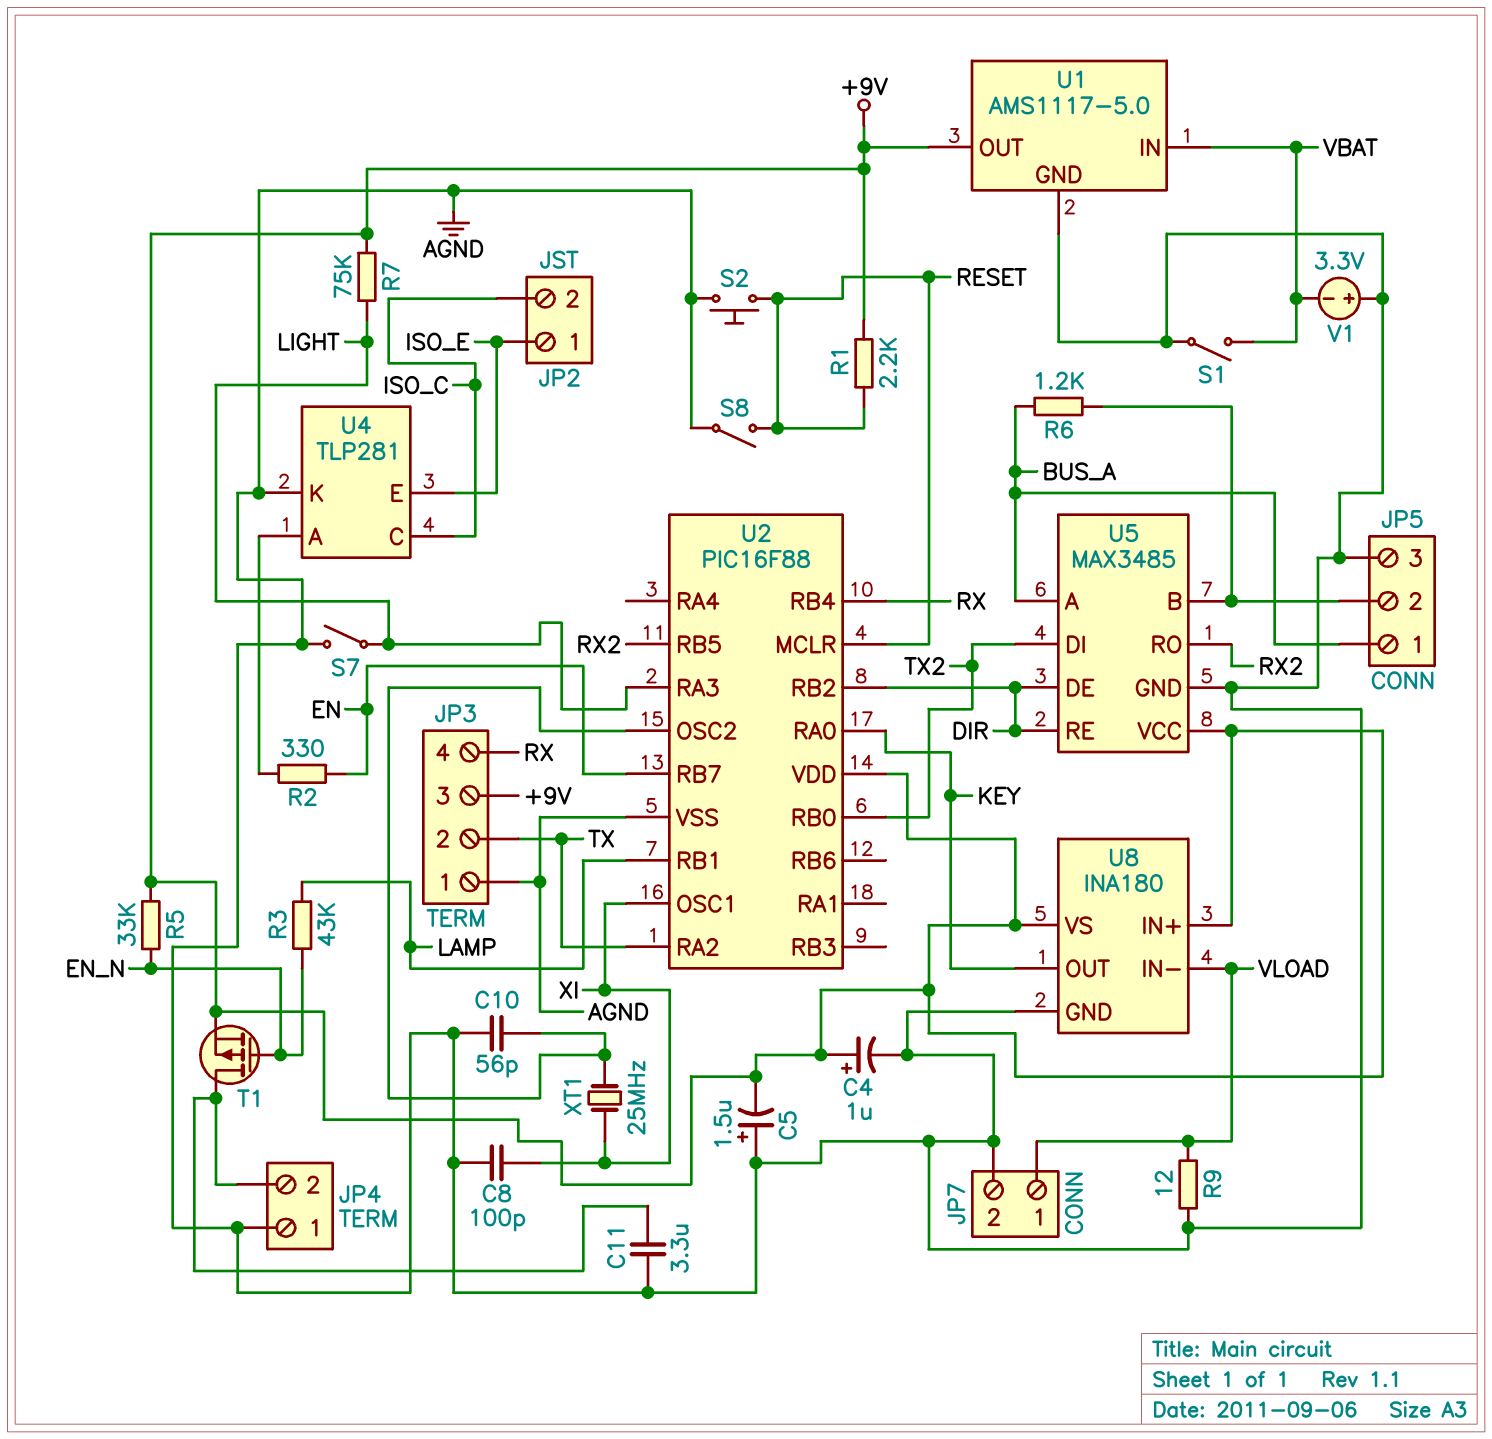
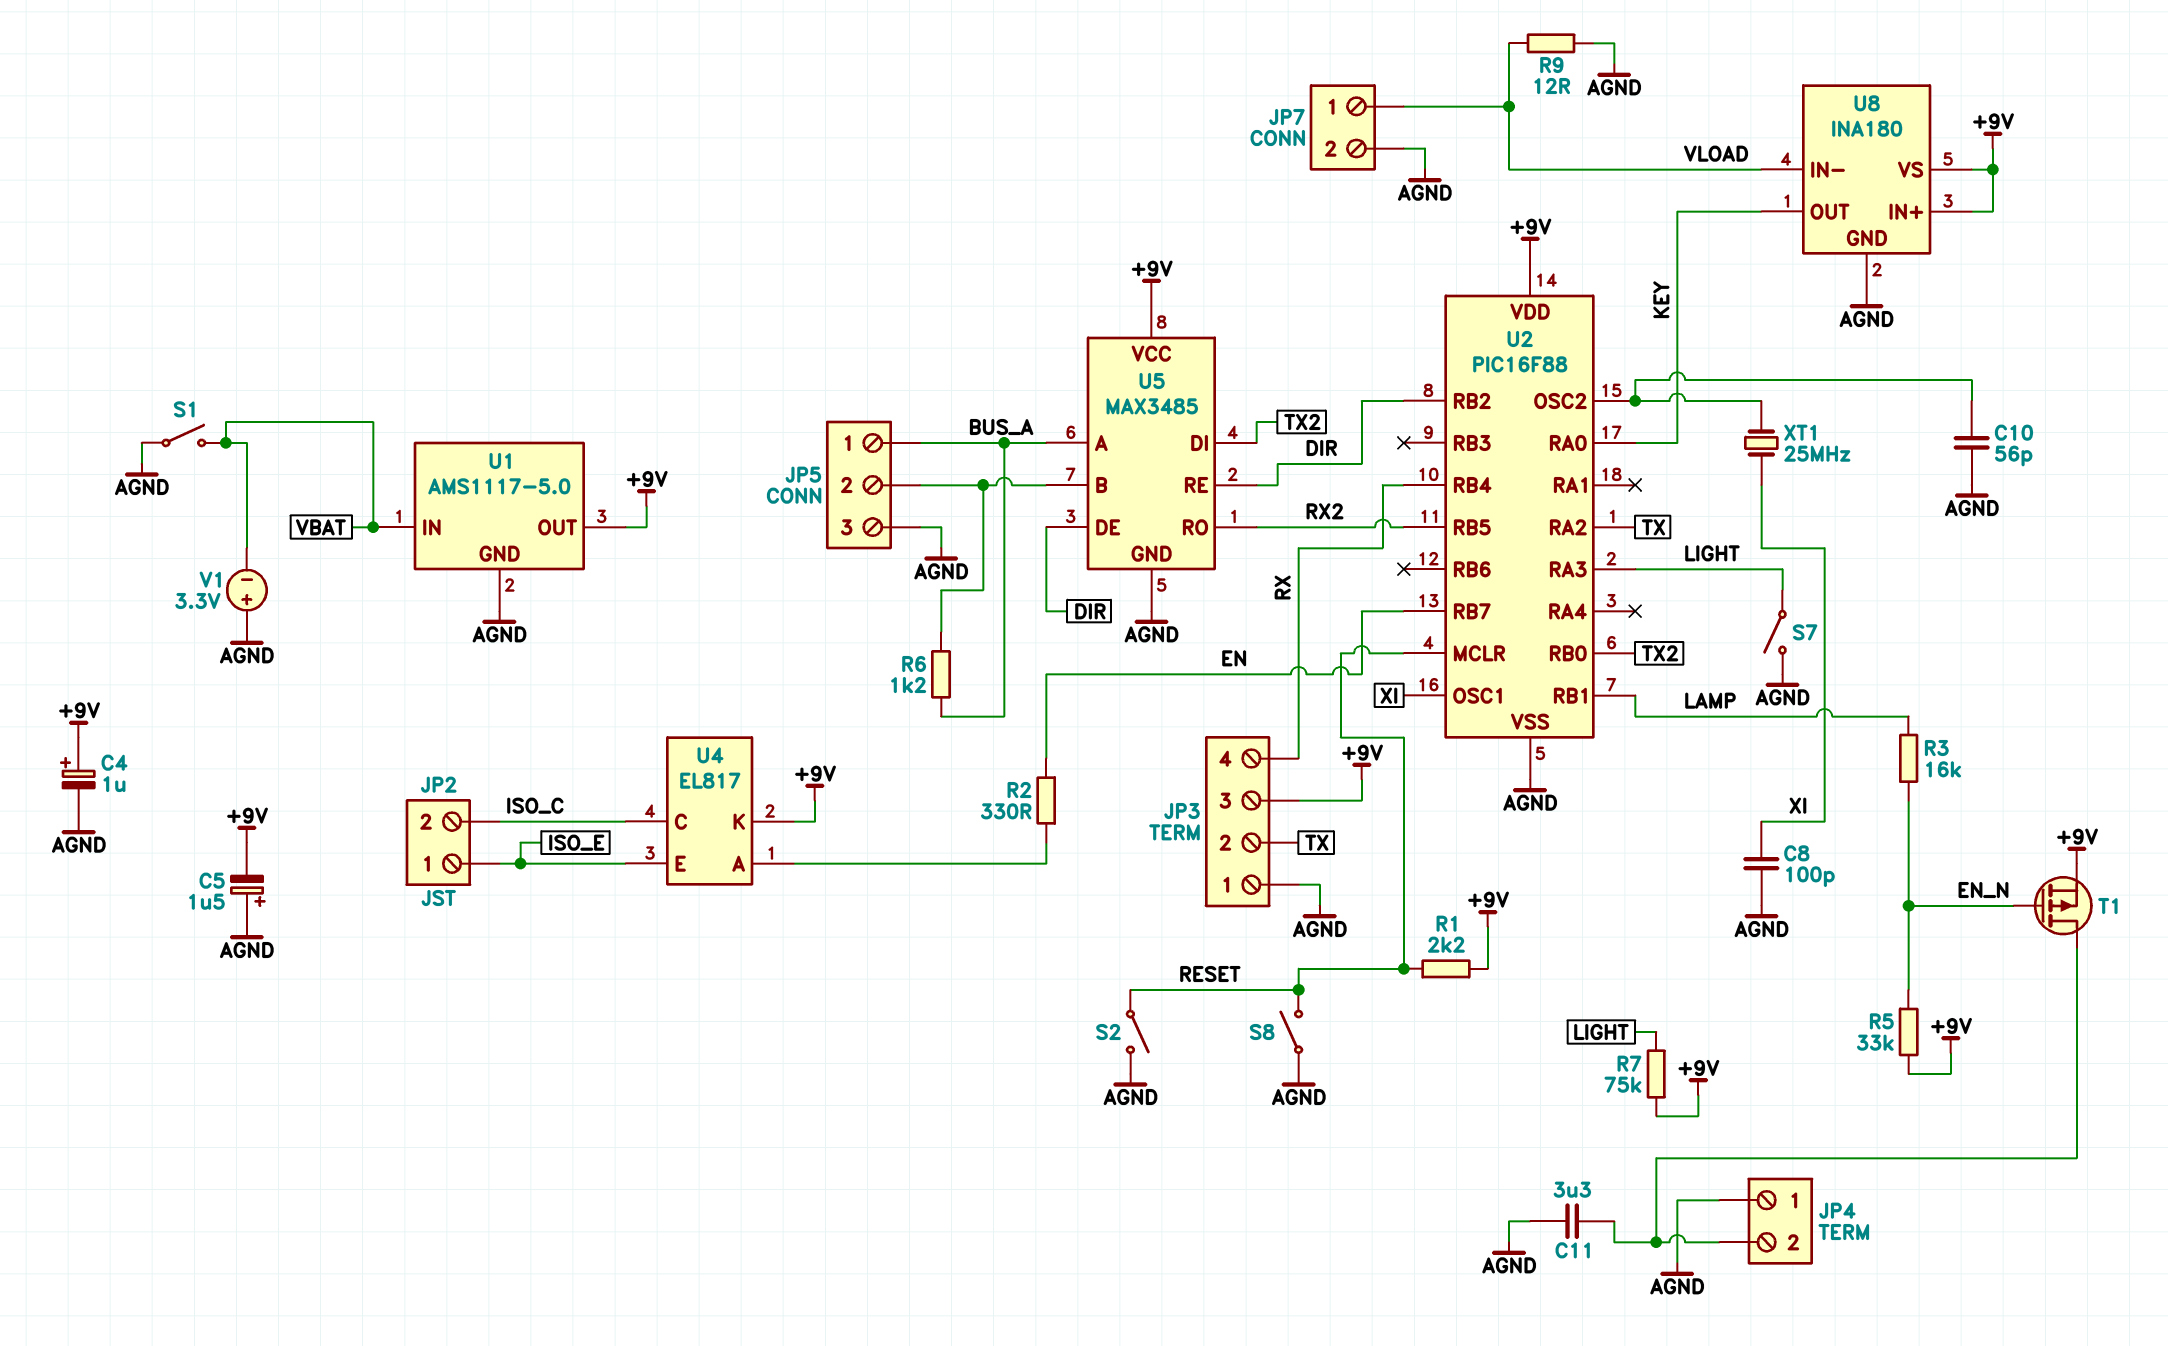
R3: 43k (EN_N, LAMP) -> 16k (EN_N, LAMP)
S2: button (AGND, RESET) -> switch (AGND, RESET)
U4: TLP281 -> EL817
U4 pin K: AGND -> +9V

